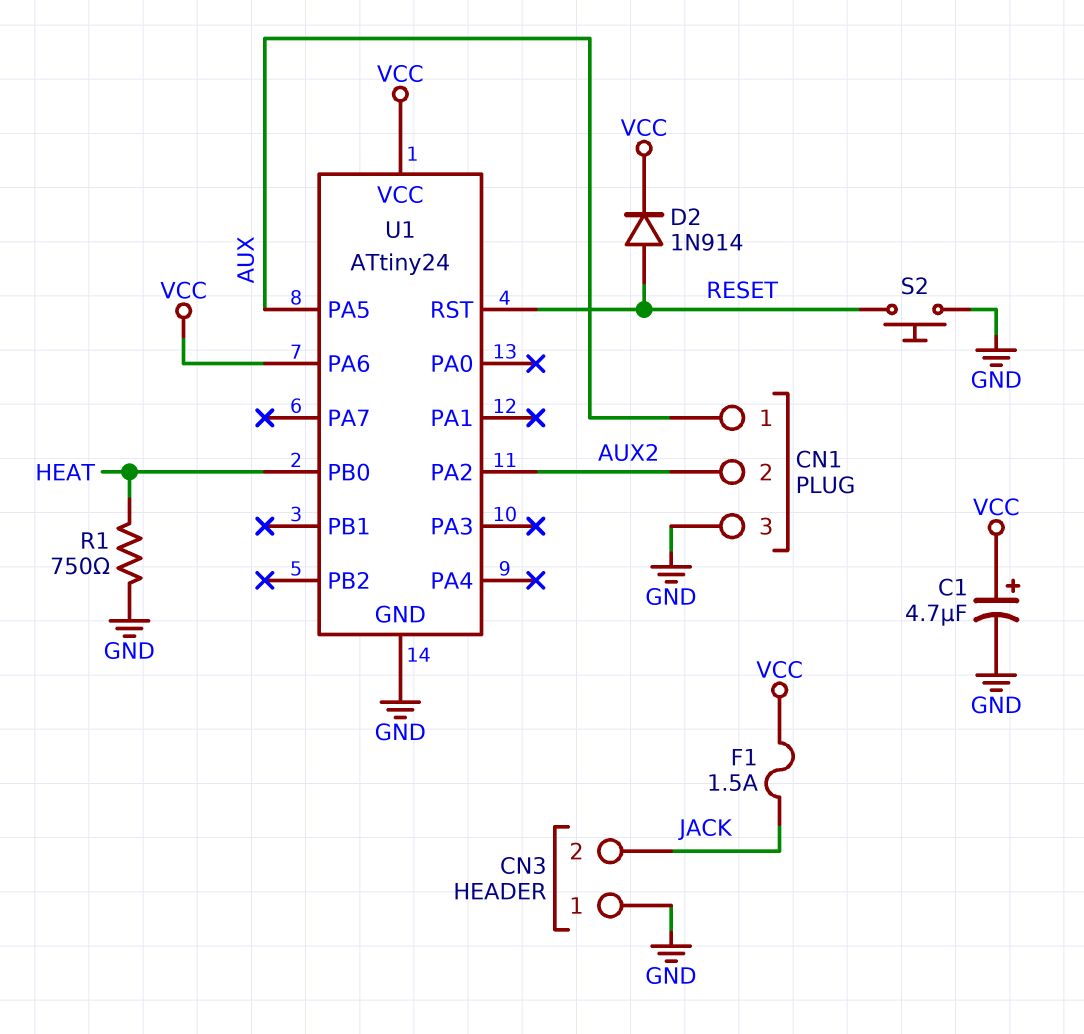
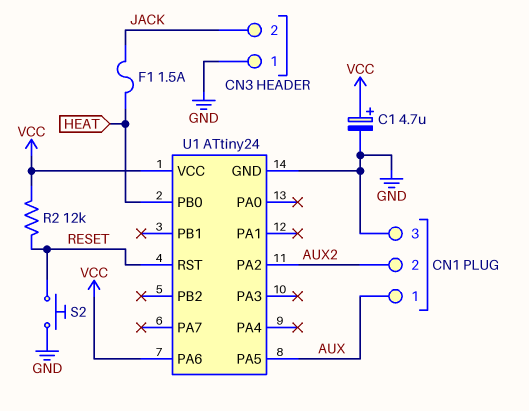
D2: diode 1N914 (A RESET, K VCC) -> none
F1: 1.5A (JACK, VCC) -> 1.5A (HEAT, JACK)
R1: 750 (GND, HEAT) -> none
R2: none -> 12k (RESET, VCC)

